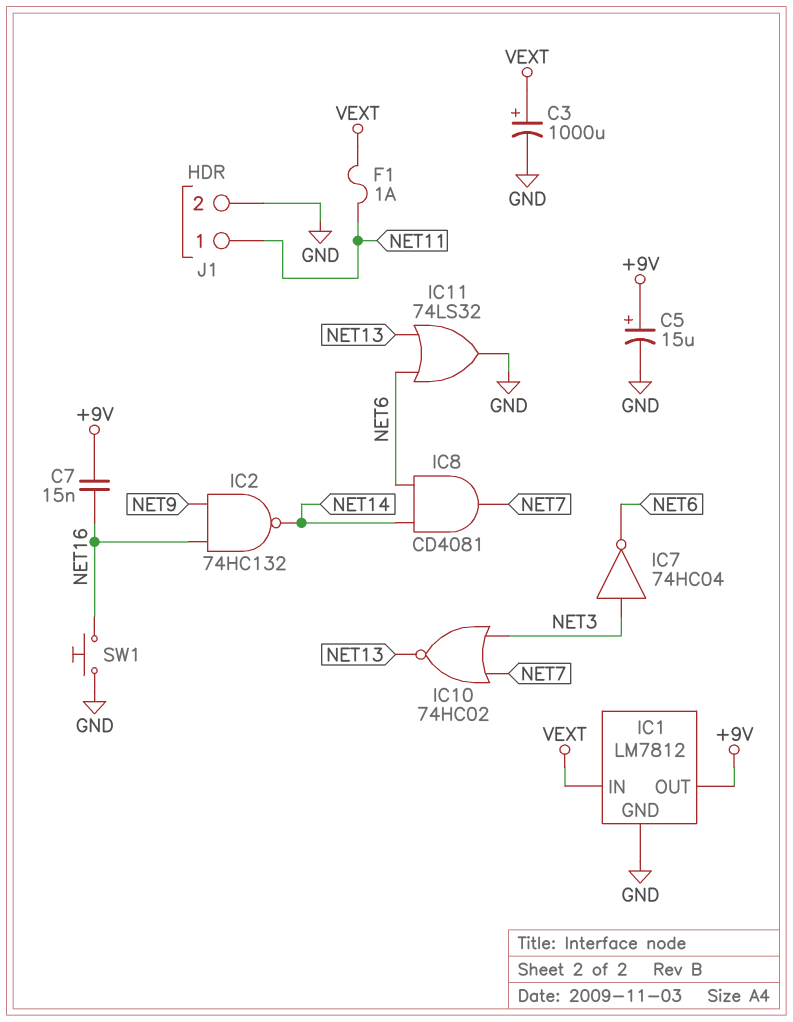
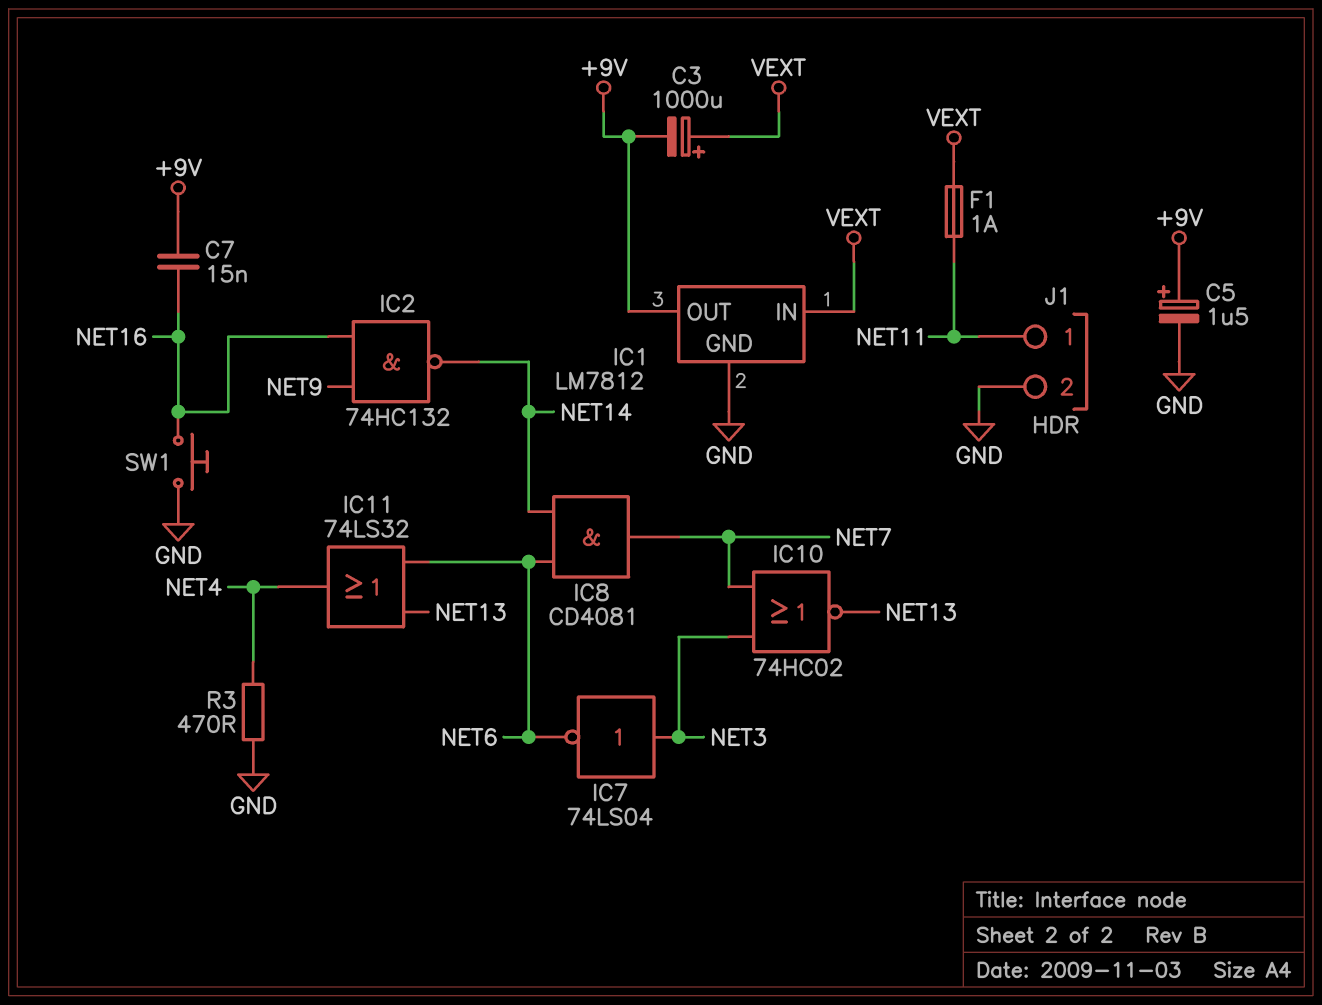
C3: 1000uF (plus VEXT, minus GND) -> 1000uF (plus VEXT, minus +9V)
C5: 15uF (plus +9V, minus GND) -> 1.5uF (plus +9V, minus GND)
IC7: NOT 74HC04 (in NET3, out NET6) -> NOT 74LS04 (in NET3, out NET6)
IC11: OR 74LS32 (in NET6, in NET13, out GND) -> OR 74LS32 (in NET6, in NET13, out NET4)
R3: none -> 470 (GND, NET4)

